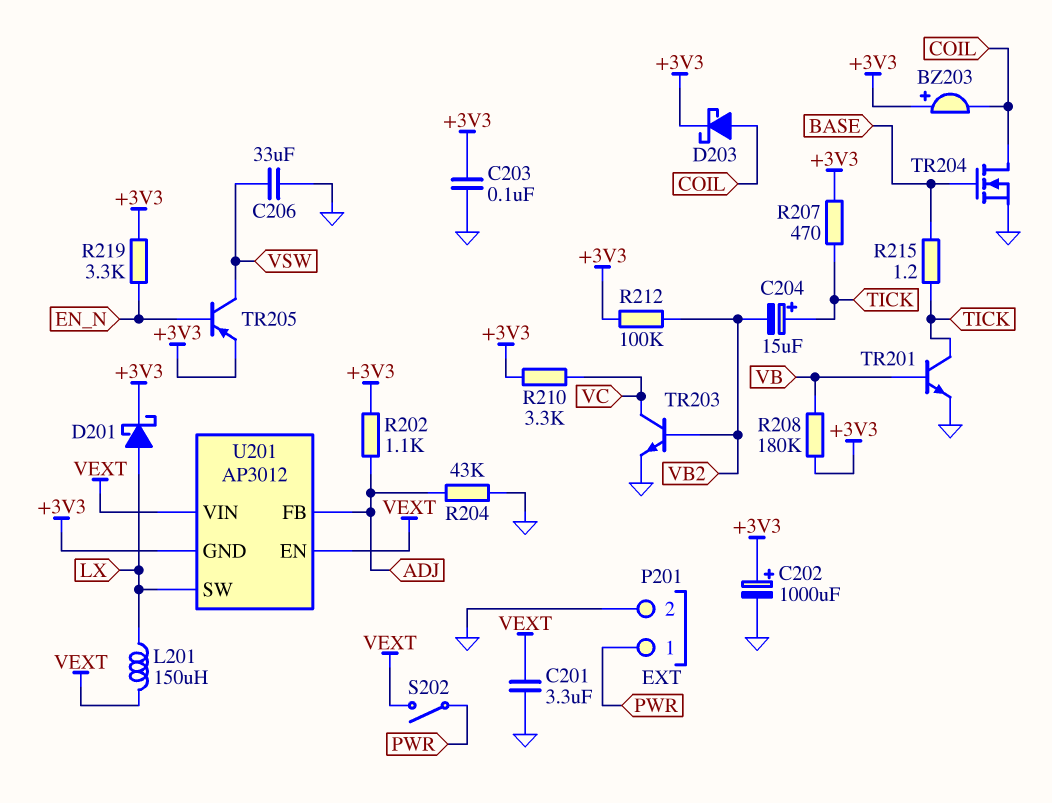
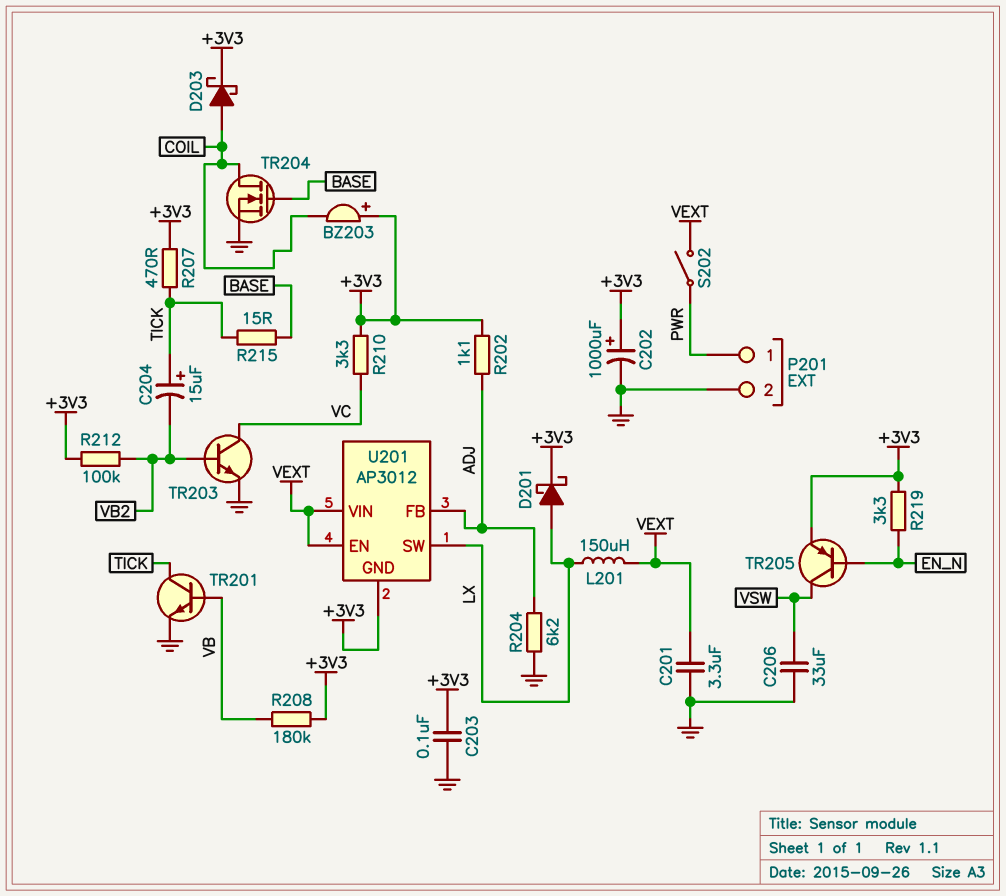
R204: 43k (ADJ, GND) -> 6.2k (ADJ, GND)
R215: 1.2 (BASE, TICK) -> 15 (BASE, TICK)

